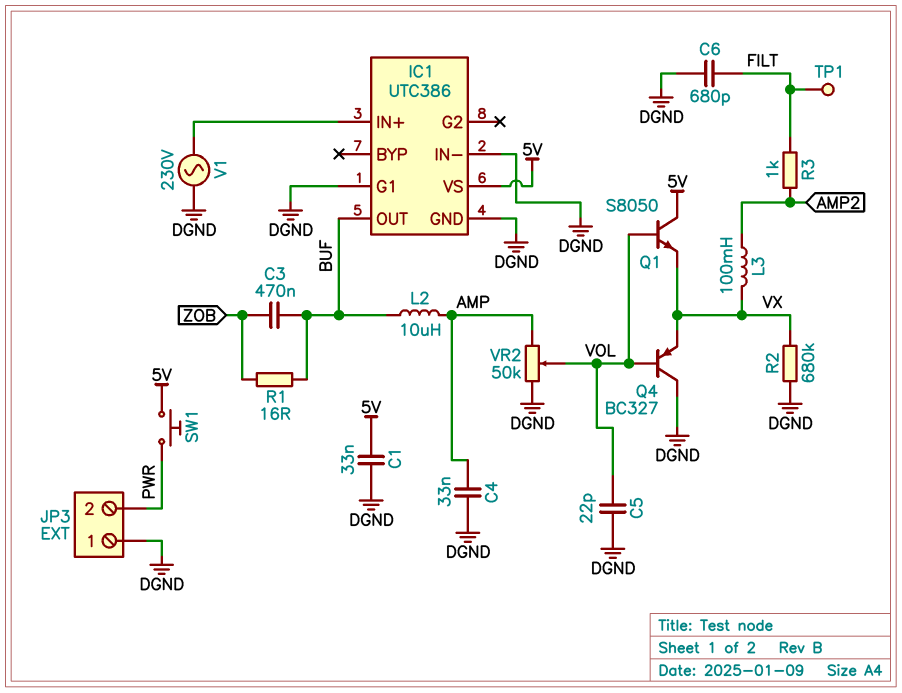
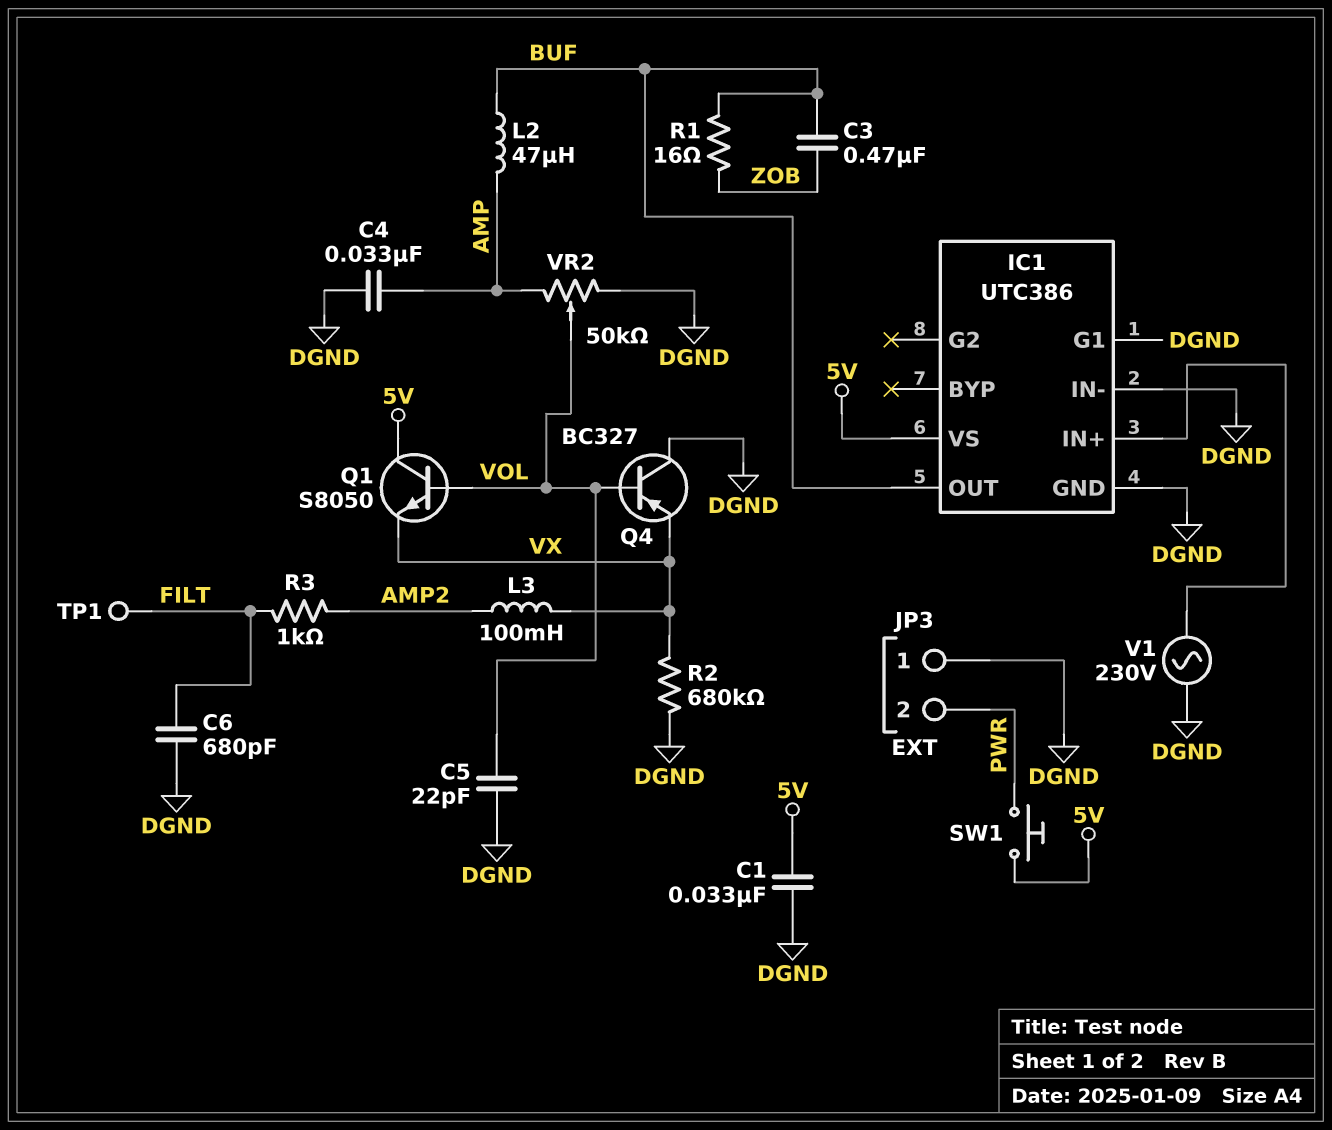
L2: 10uH (AMP, BUF) -> 47uH (AMP, BUF)

